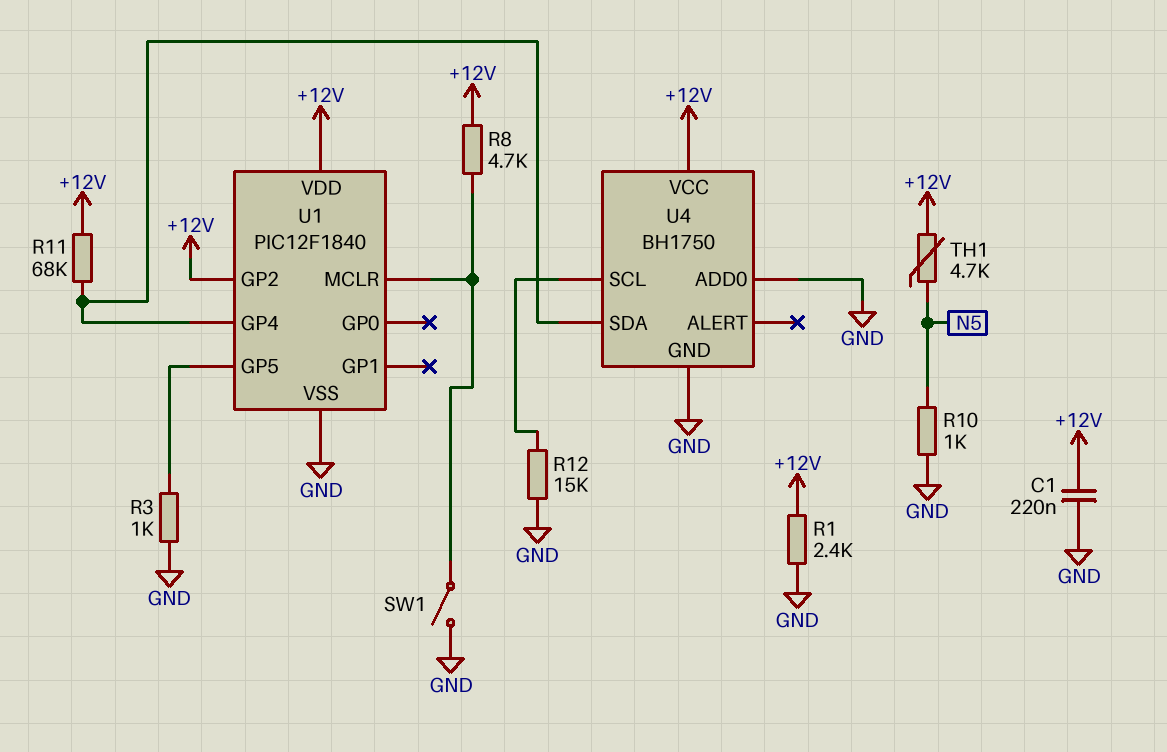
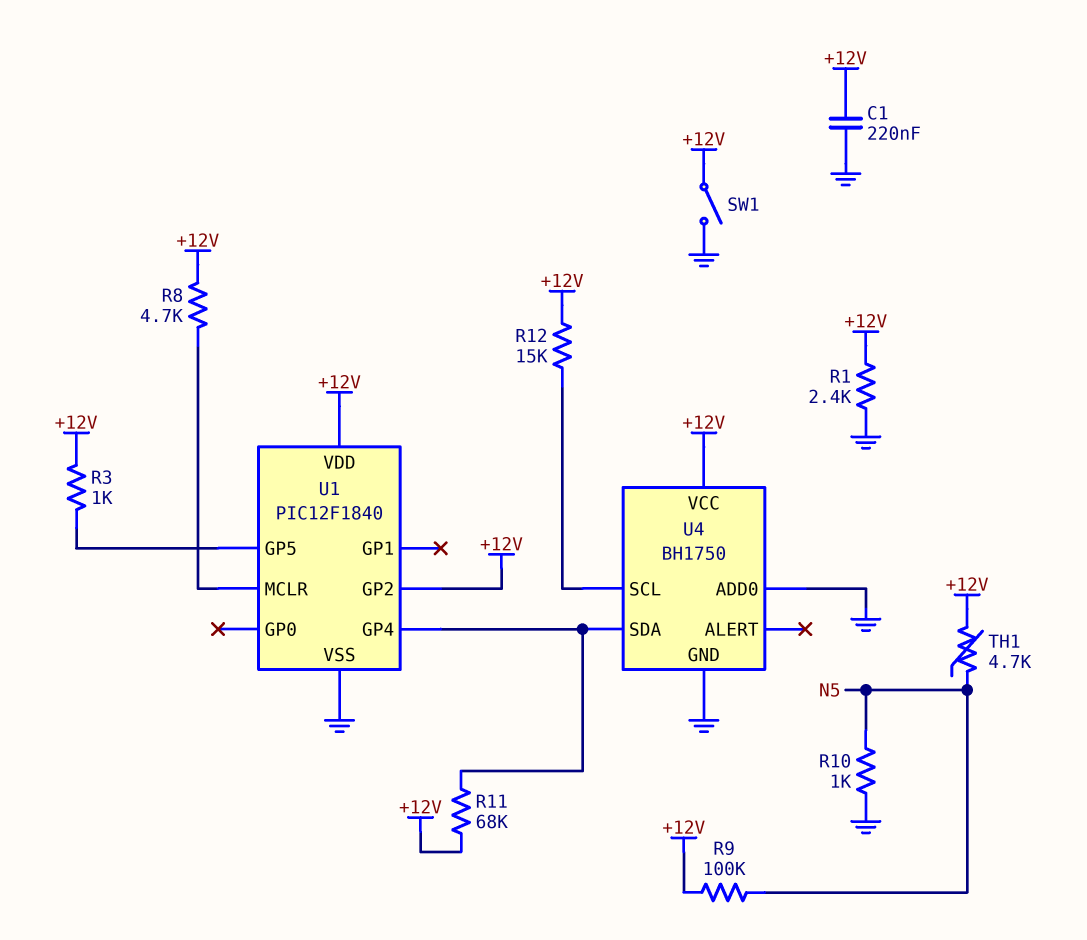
R3: 1k (GND, U1/GP5) -> 1k (+12V, U1/GP5)
R9: none -> 100k (+12V, N5)
R12: 15k (GND, U4/SCL) -> 15k (+12V, U4/SCL)
SW1: switch (GND, U1/MCLR) -> switch (+12V, GND)

